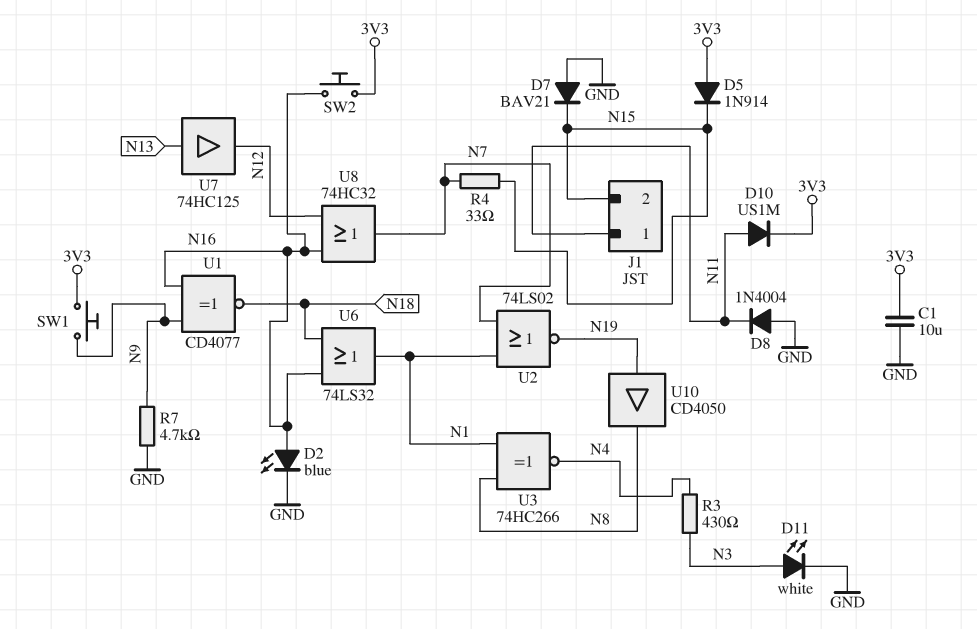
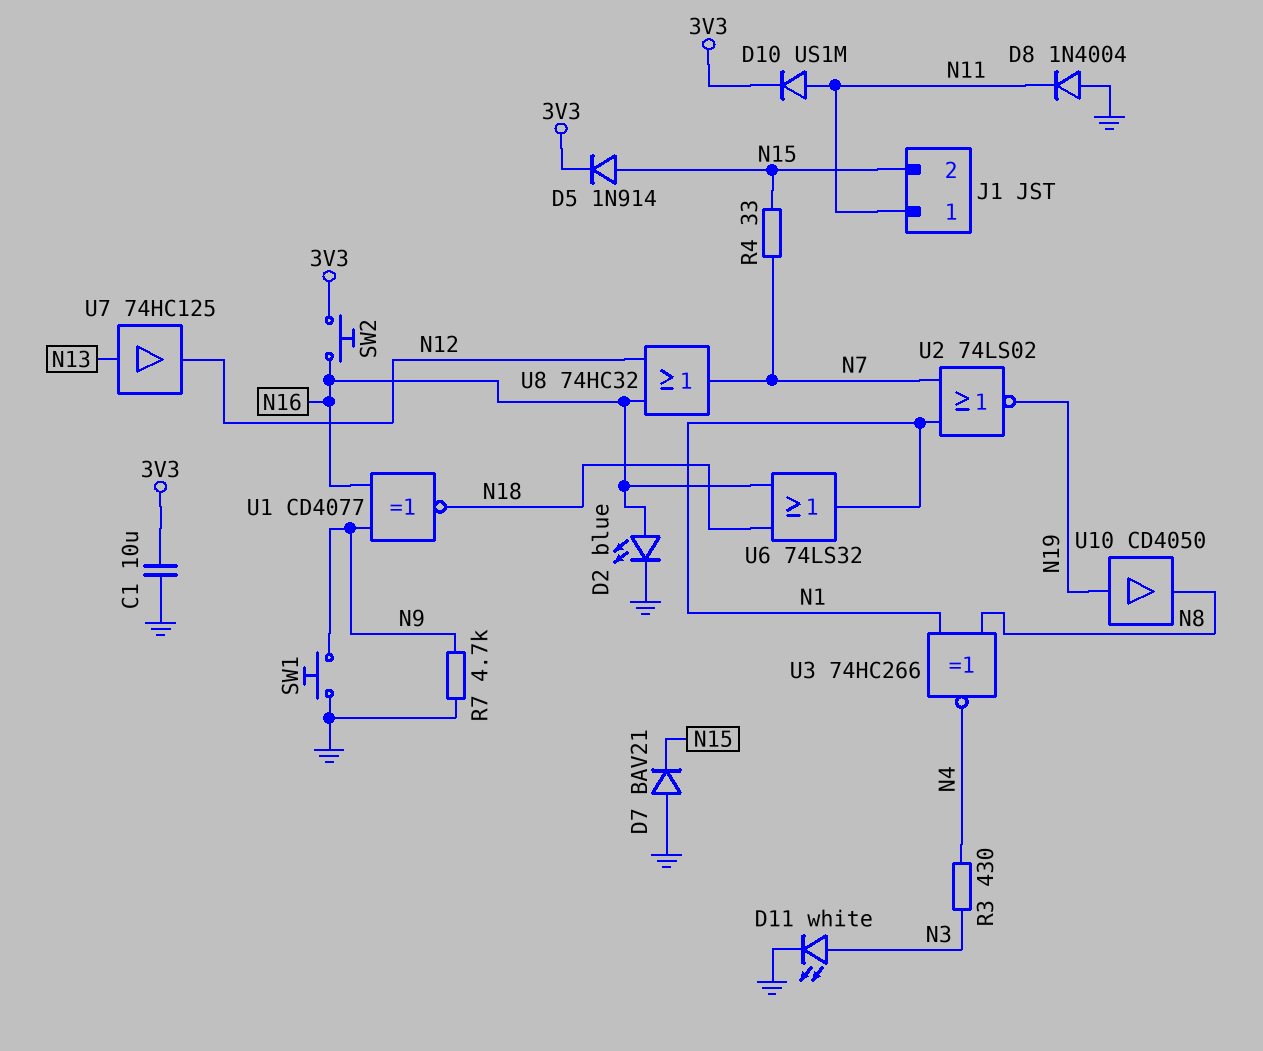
D5: diode 1N914 (A 3V3, K N15) -> diode 1N914 (A N15, K 3V3)
SW1: button (3V3, N9) -> button (GND, N9)

